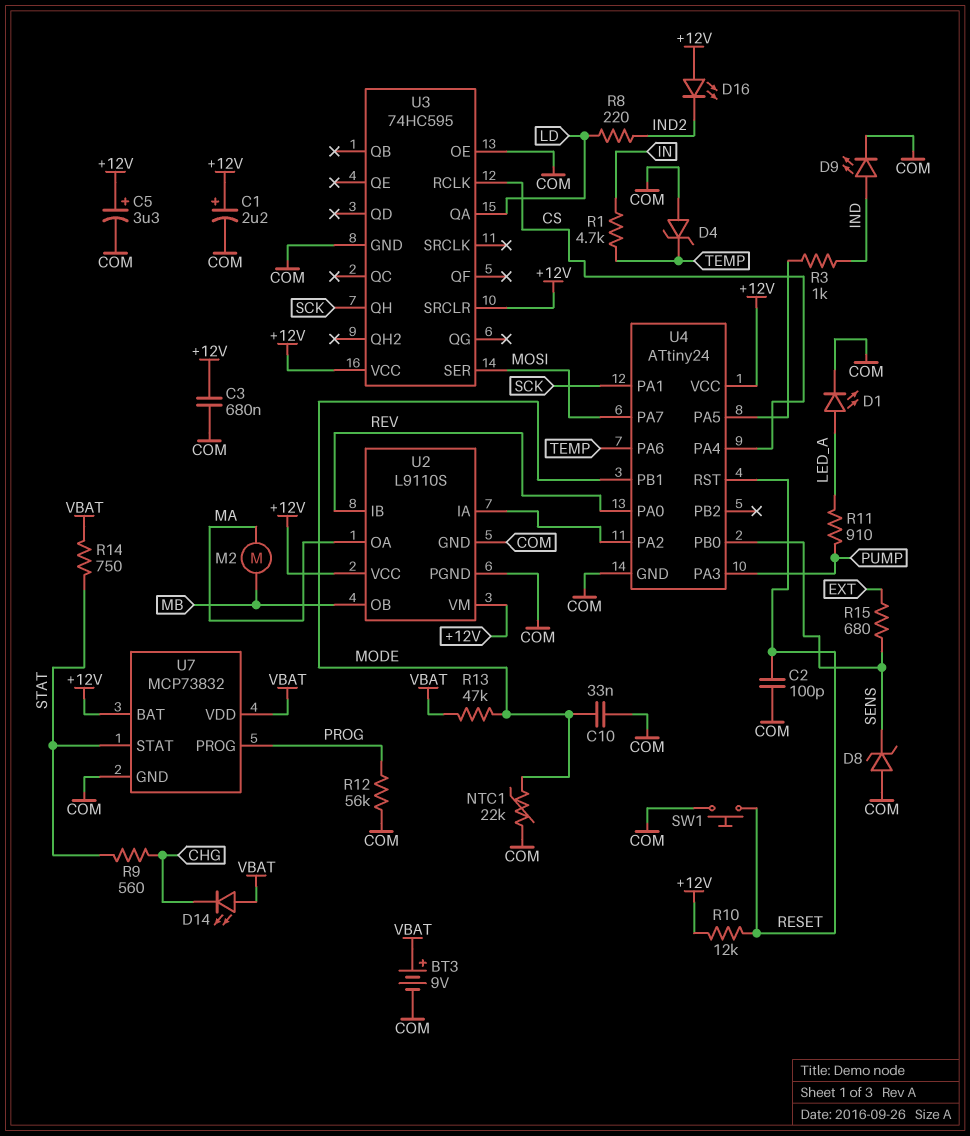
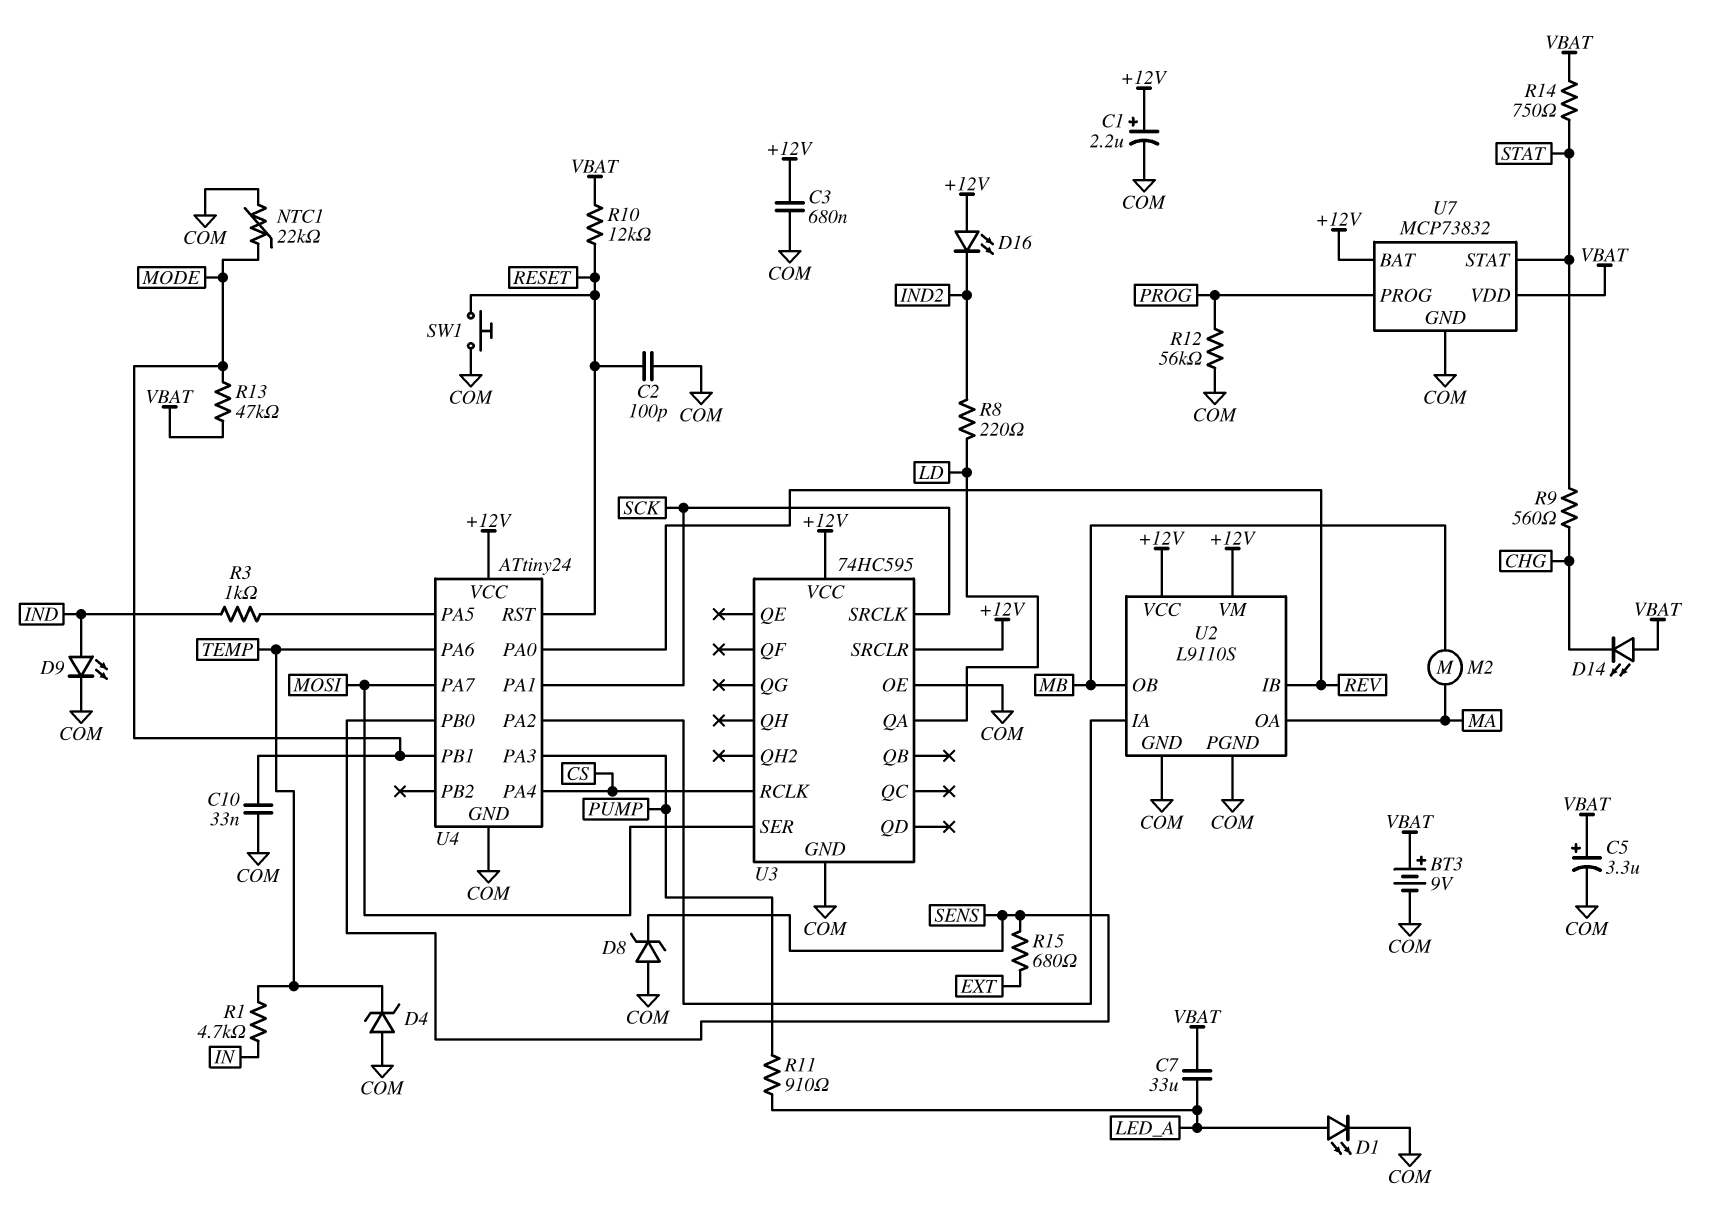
C5: 3.3uF (plus +12V, minus COM) -> 3.3uF (plus VBAT, minus COM)
C7: none -> 33uF (LED_A, VBAT)
R10: 12k (+12V, RESET) -> 12k (RESET, VBAT)
U3 pin QH: SCK -> none
U3 pin SRCLK: none -> SCK

